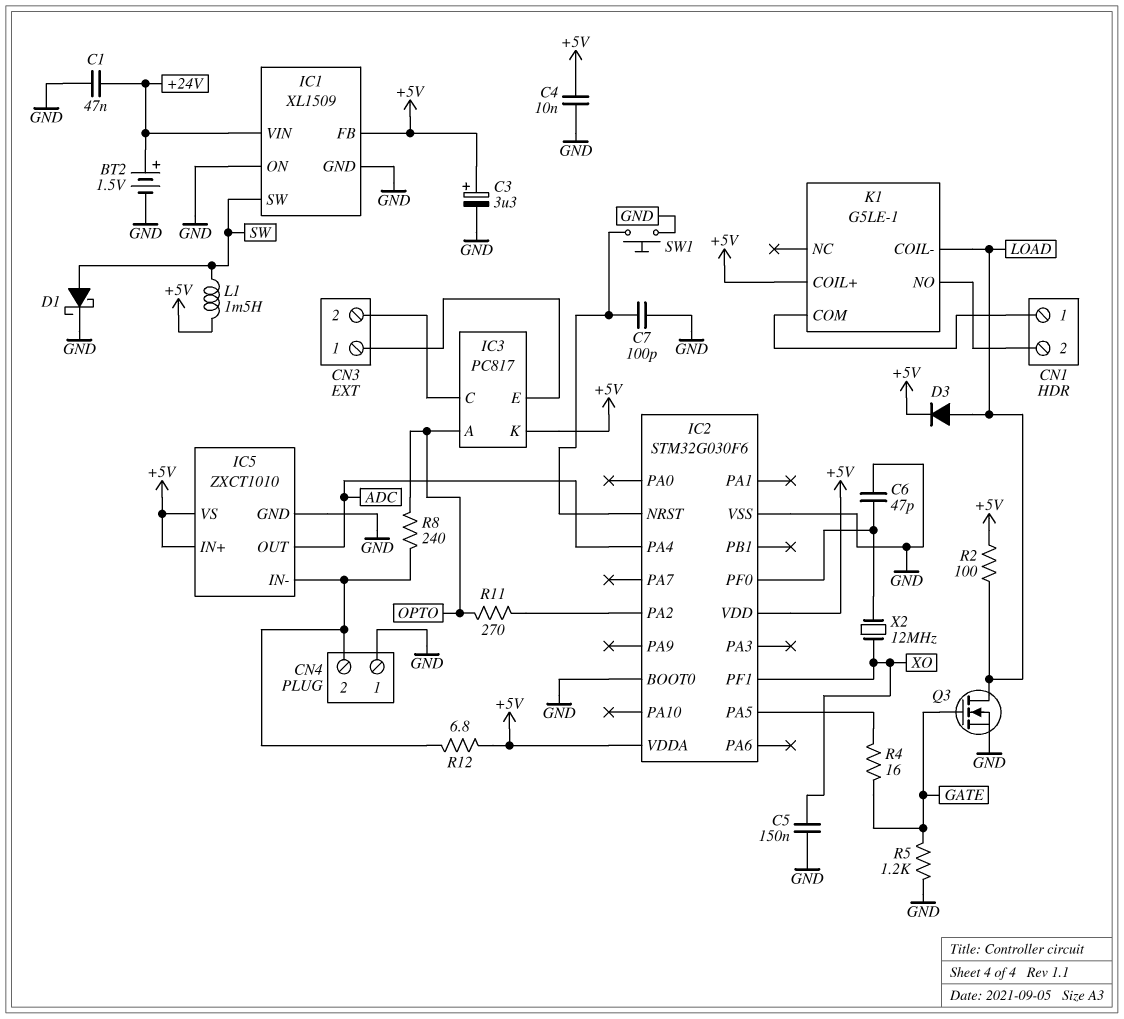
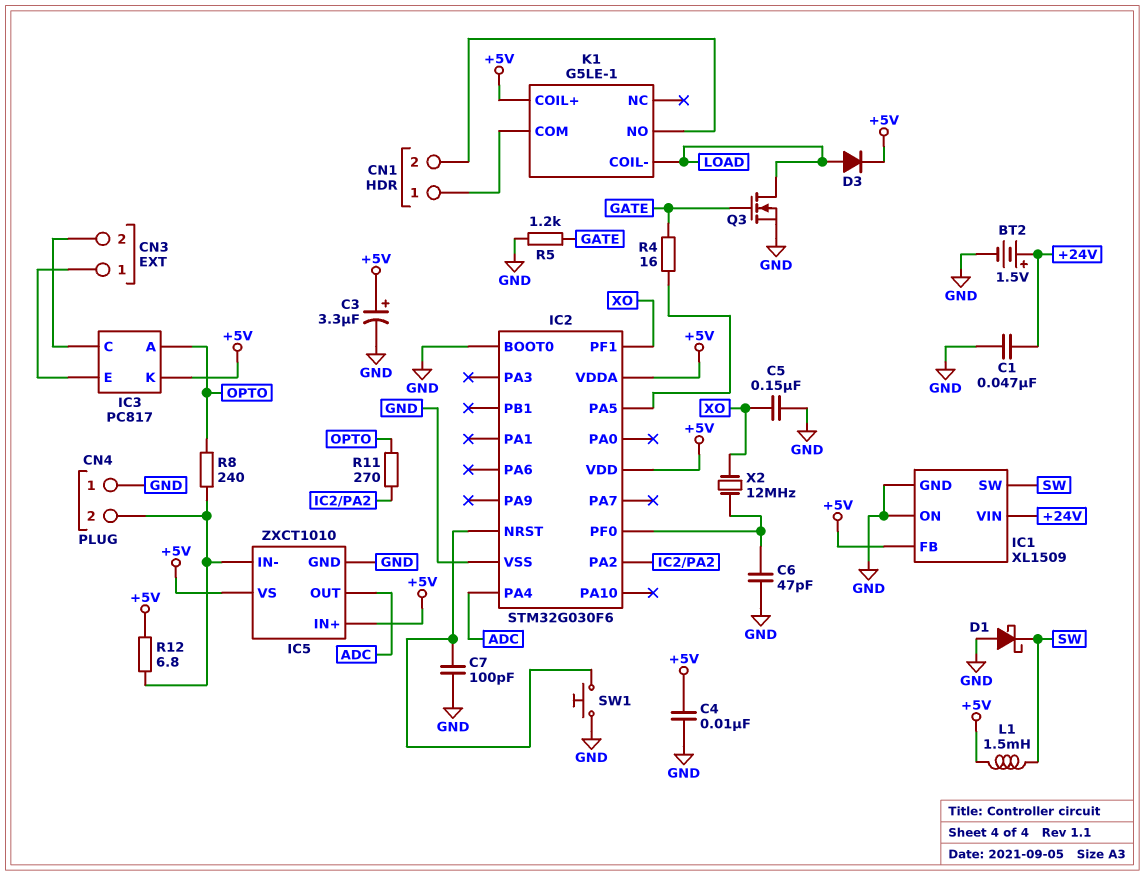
D1: schottky (A SW, K GND) -> schottky (A GND, K SW)
R2: 100 (+5V, LOAD) -> none

